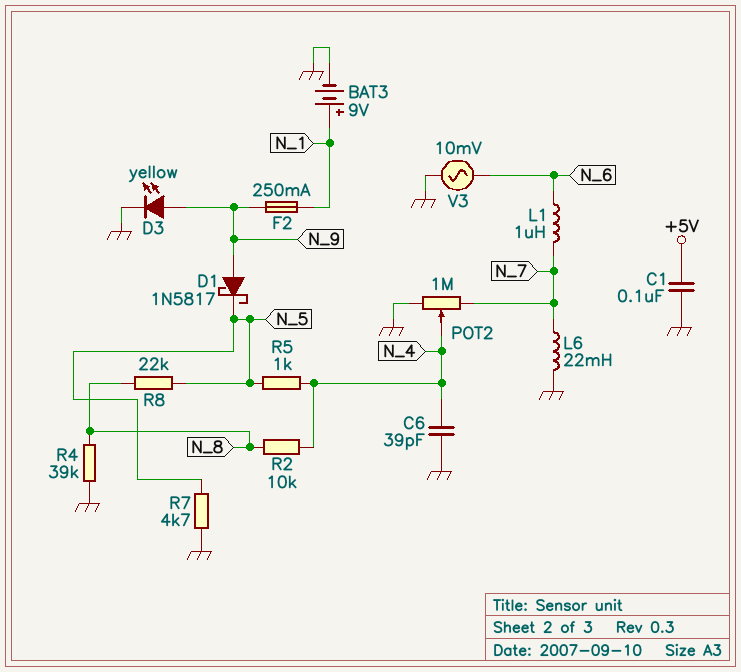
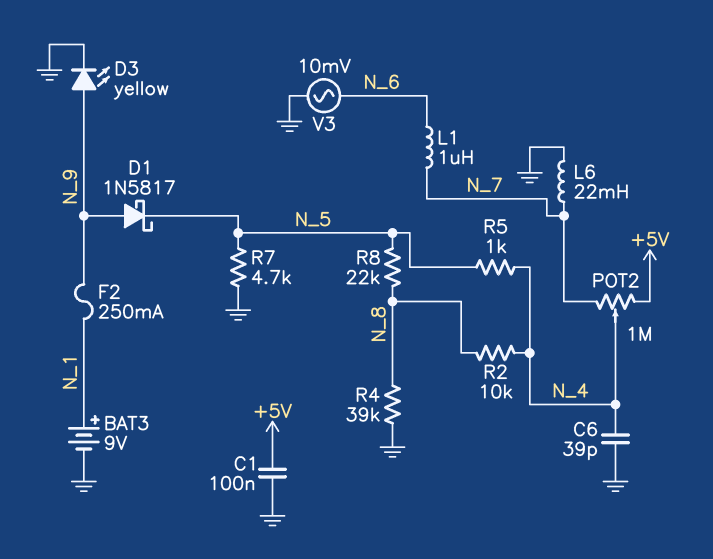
POT2: 1M (GND, N_7, wiper N_4) -> 1M (+5V, N_7, wiper N_4)

